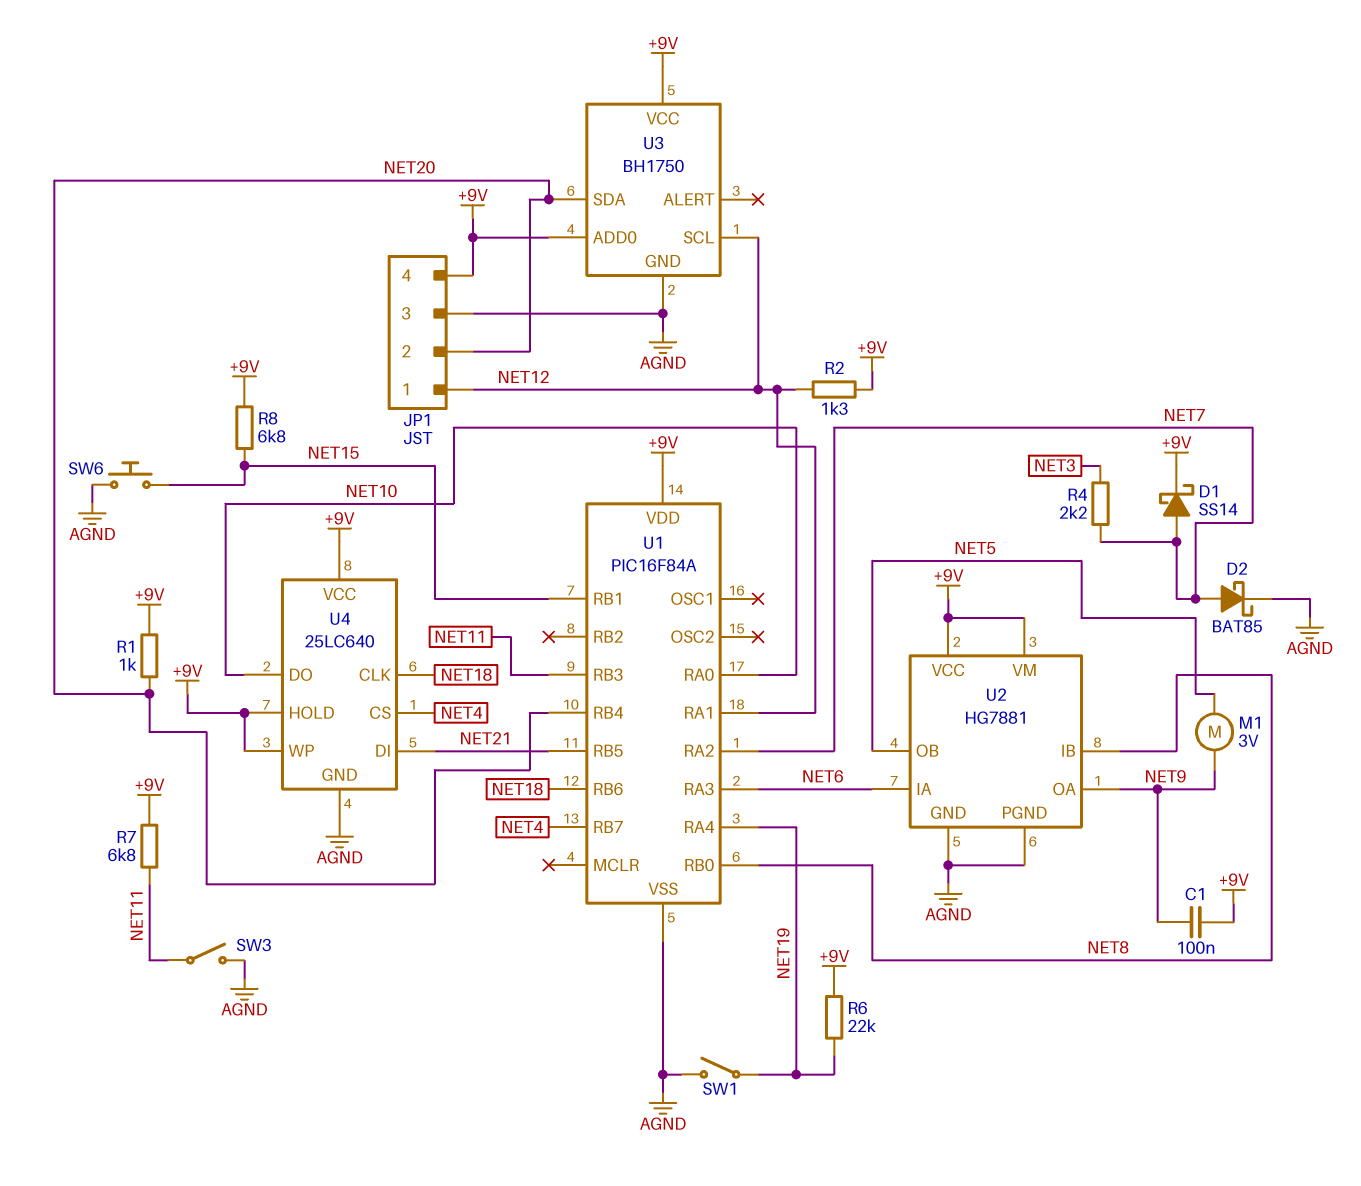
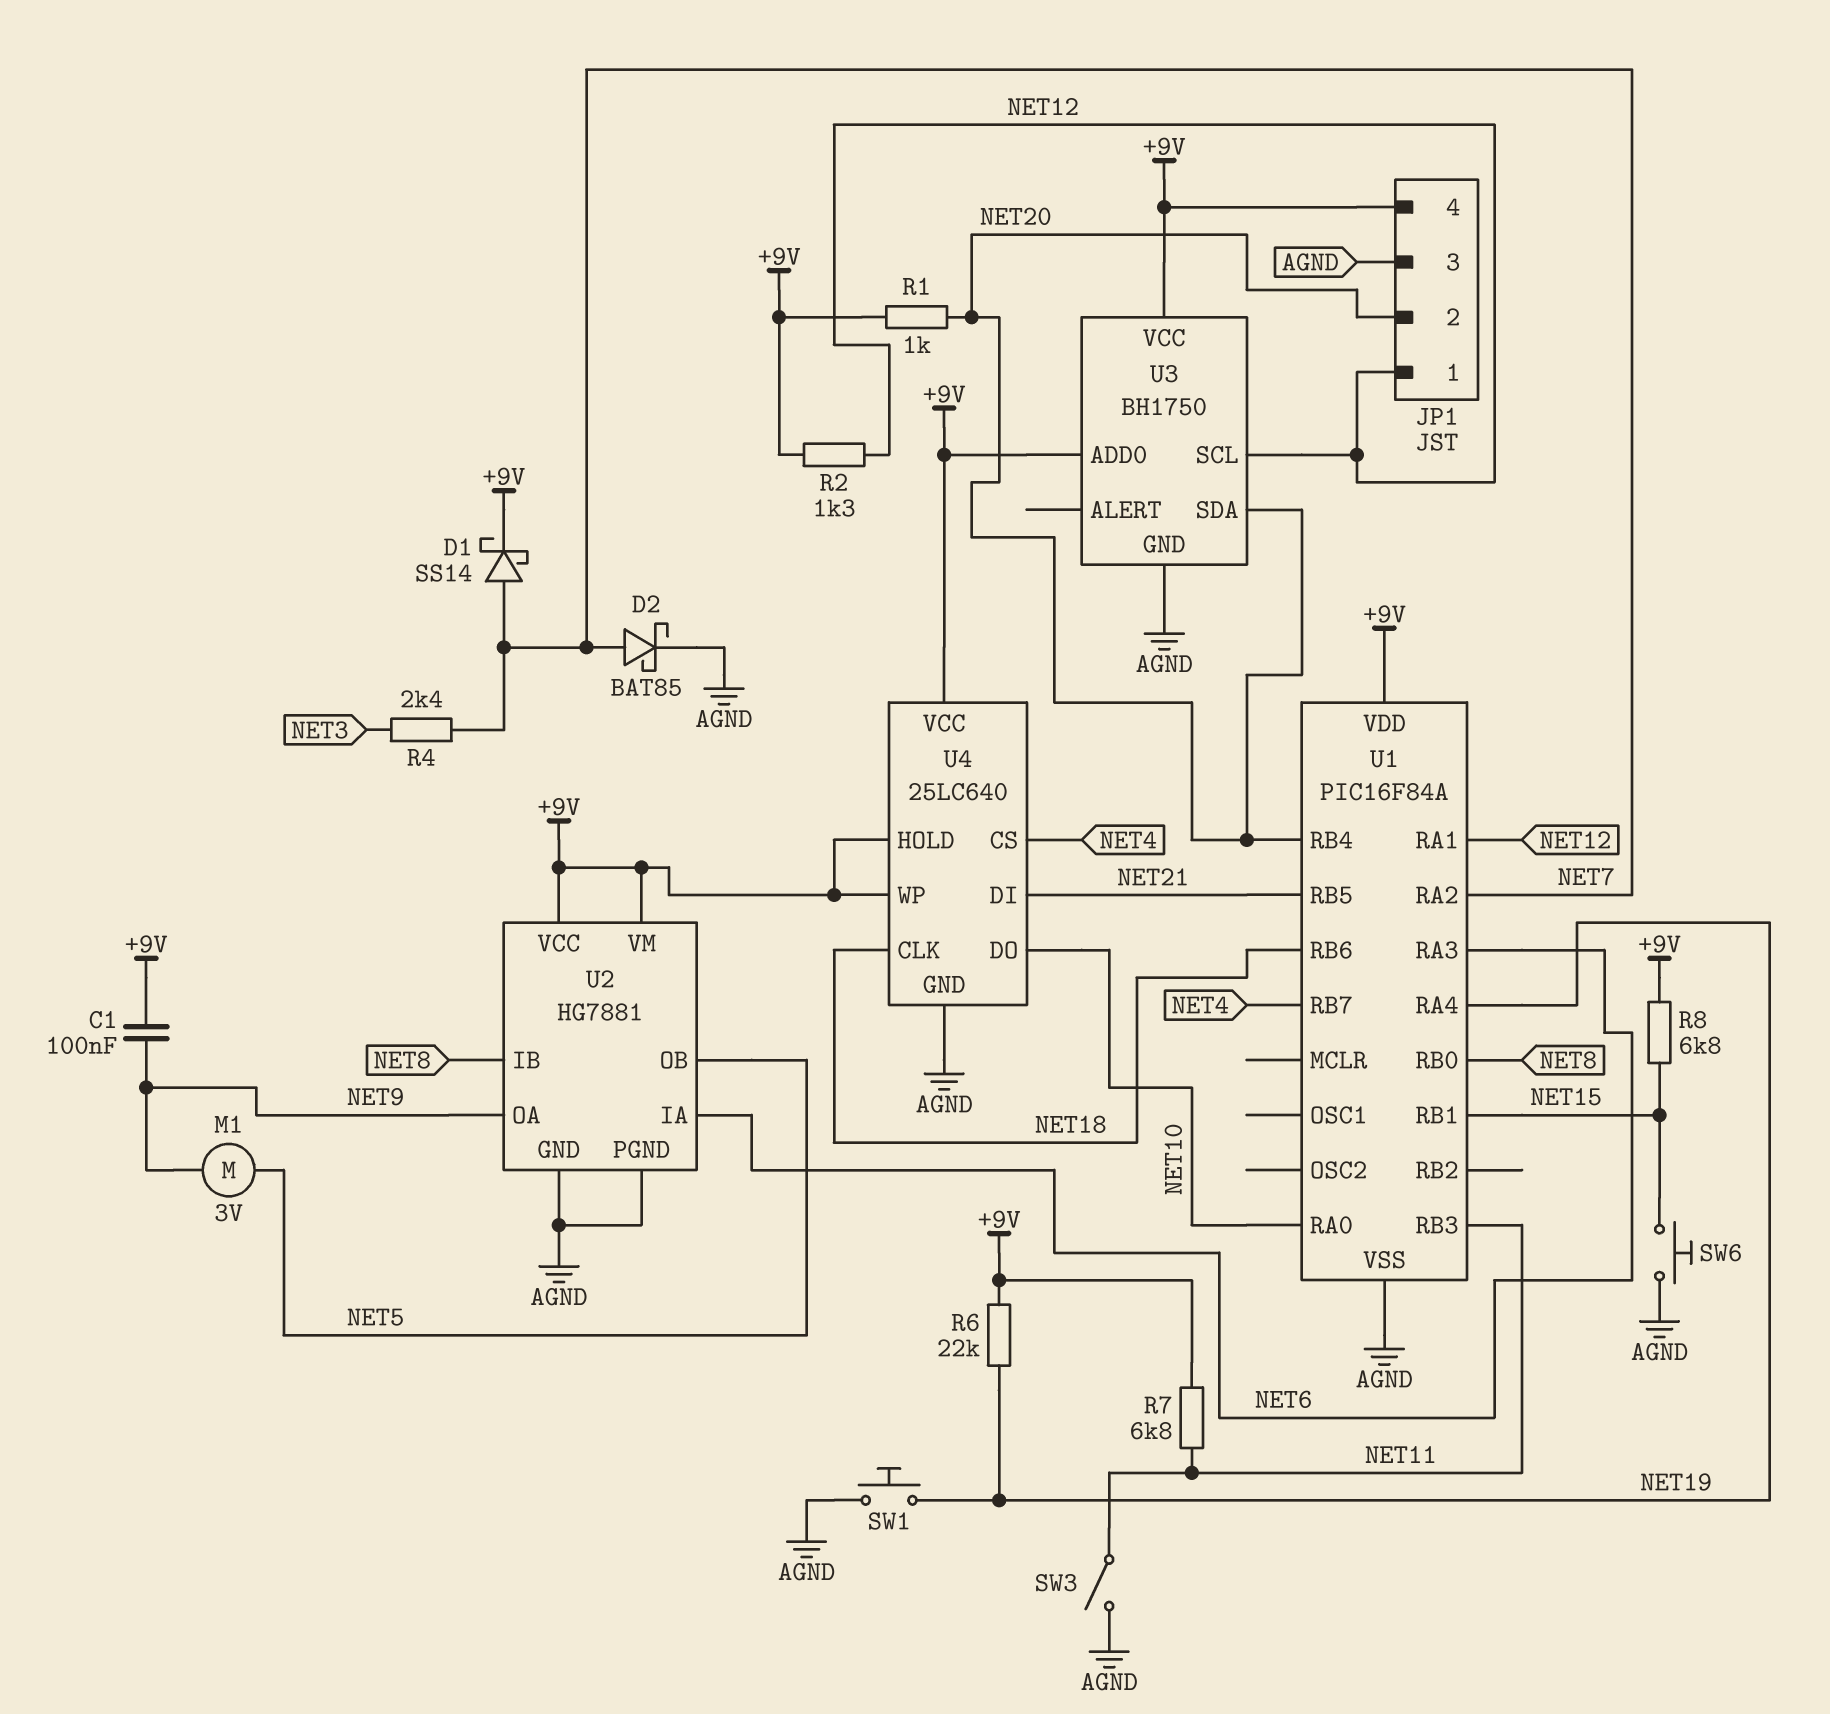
R4: 2.2k (NET3, NET7) -> 2.4k (NET3, NET7)
SW1: switch (AGND, NET19) -> button (AGND, NET19)

